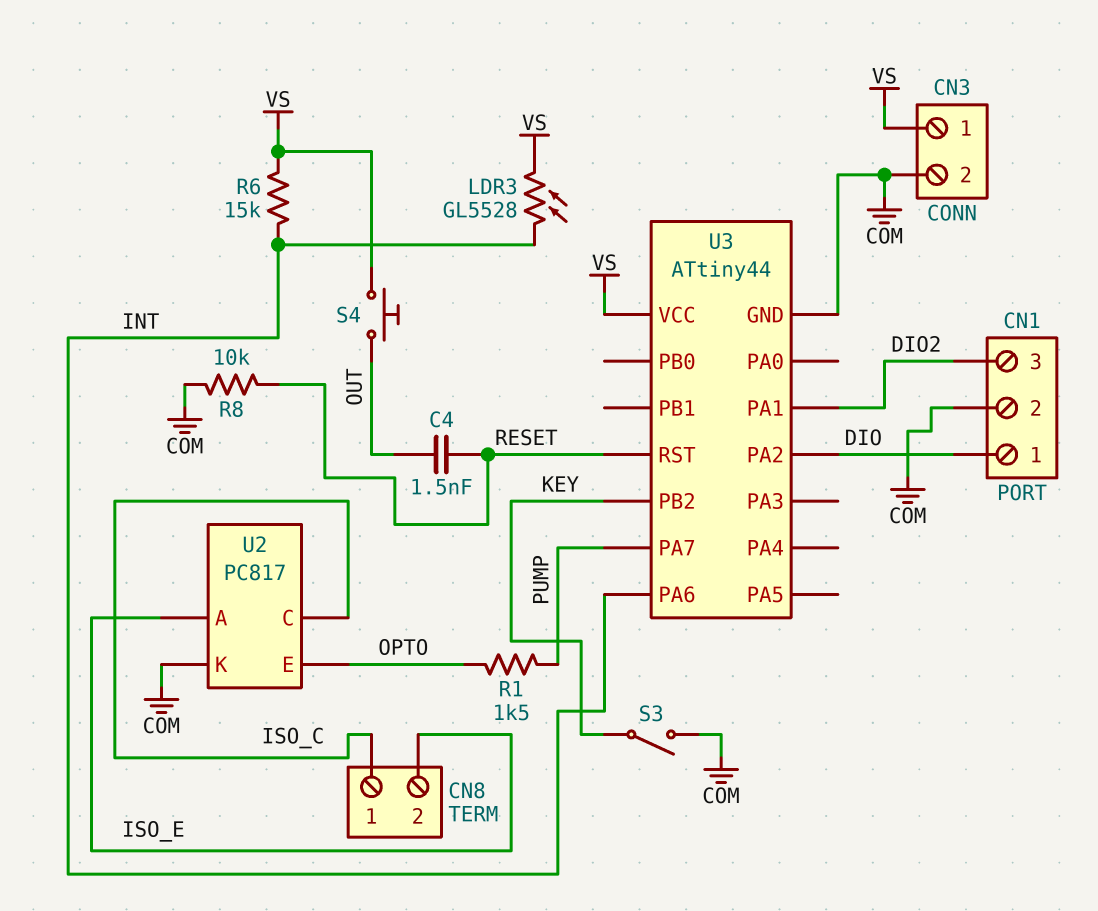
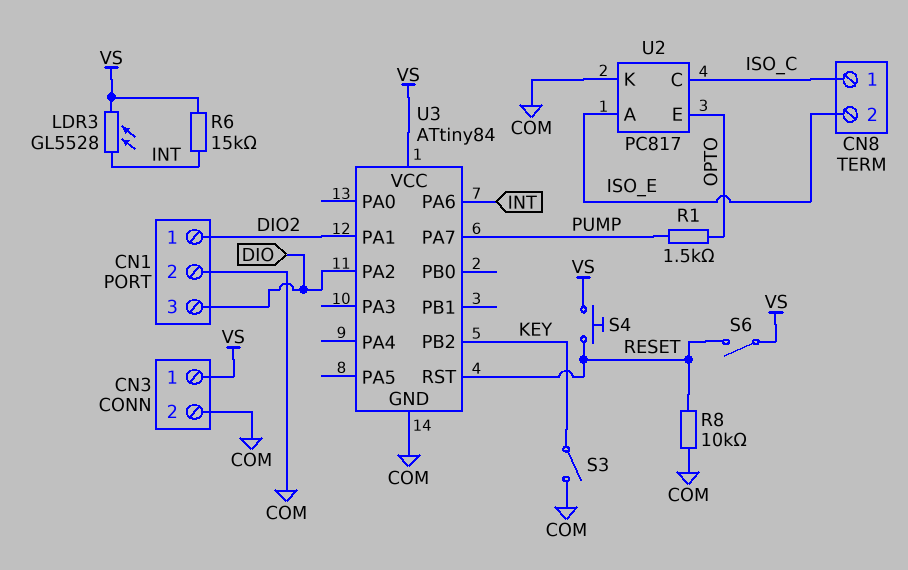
C4: 1.5nF (OUT, RESET) -> none
CN1 pin 1: DIO -> DIO2
CN1 pin 3: DIO2 -> DIO
S4: button (OUT, VS) -> button (RESET, VS)
S6: none -> switch (RESET, VS)
U3: ATtiny44 -> ATtiny84

